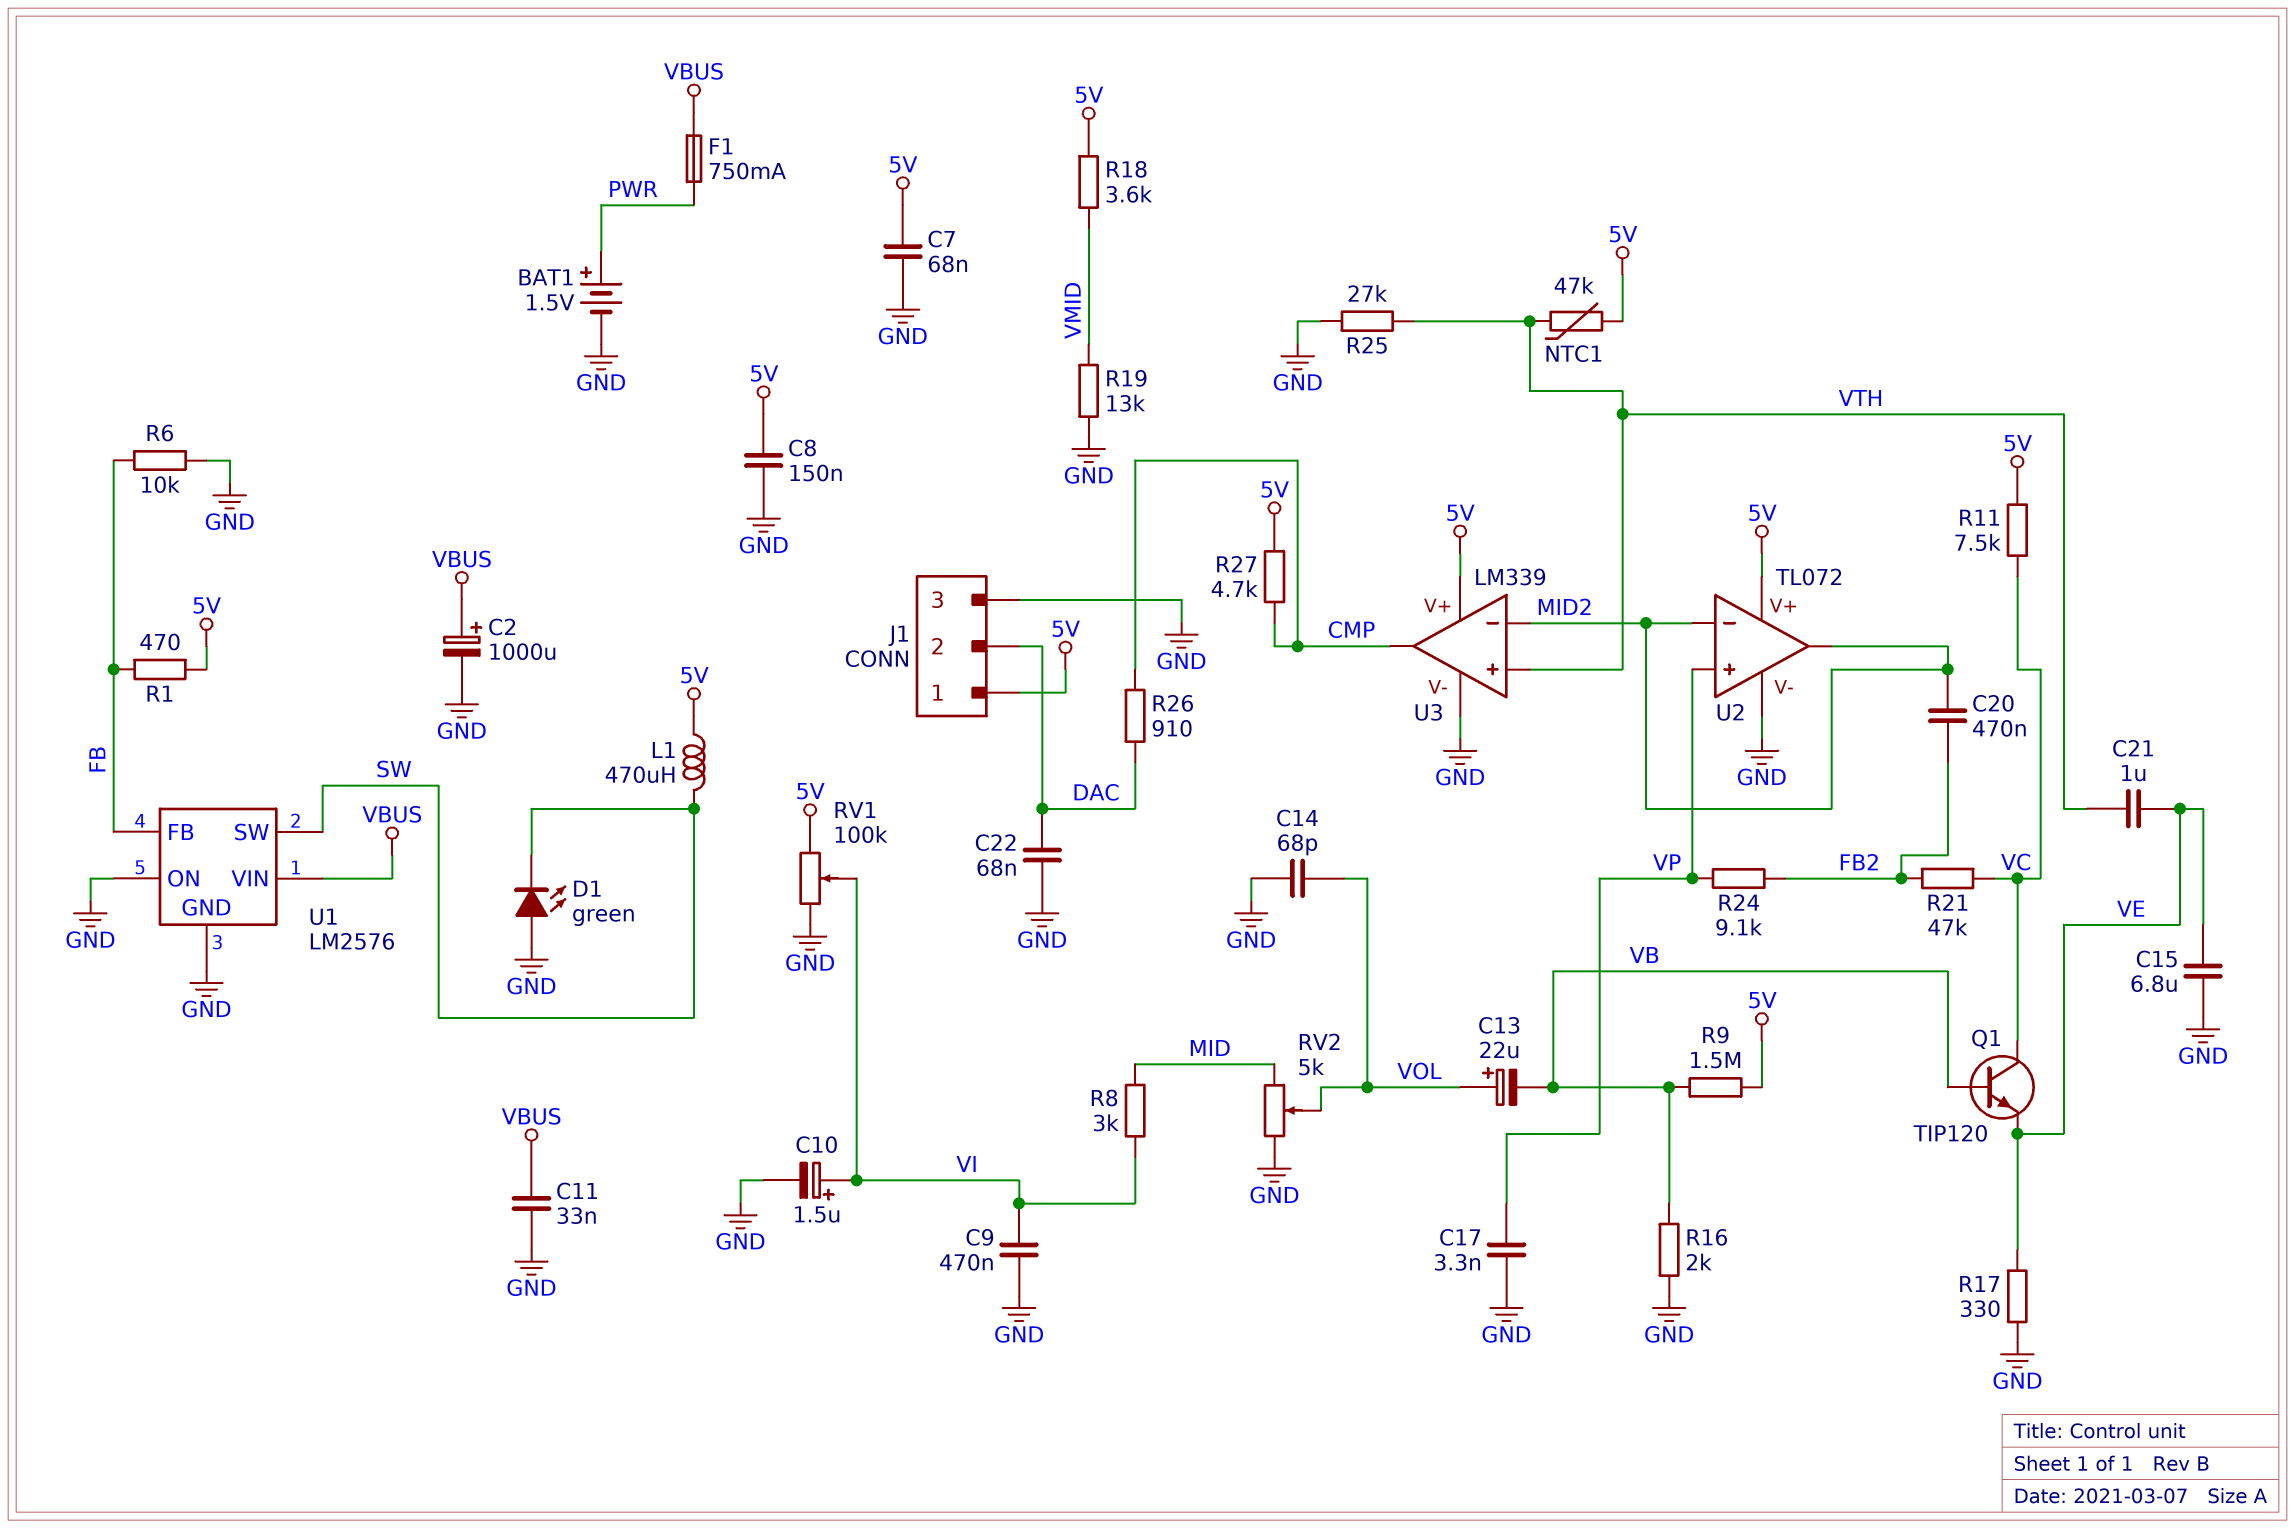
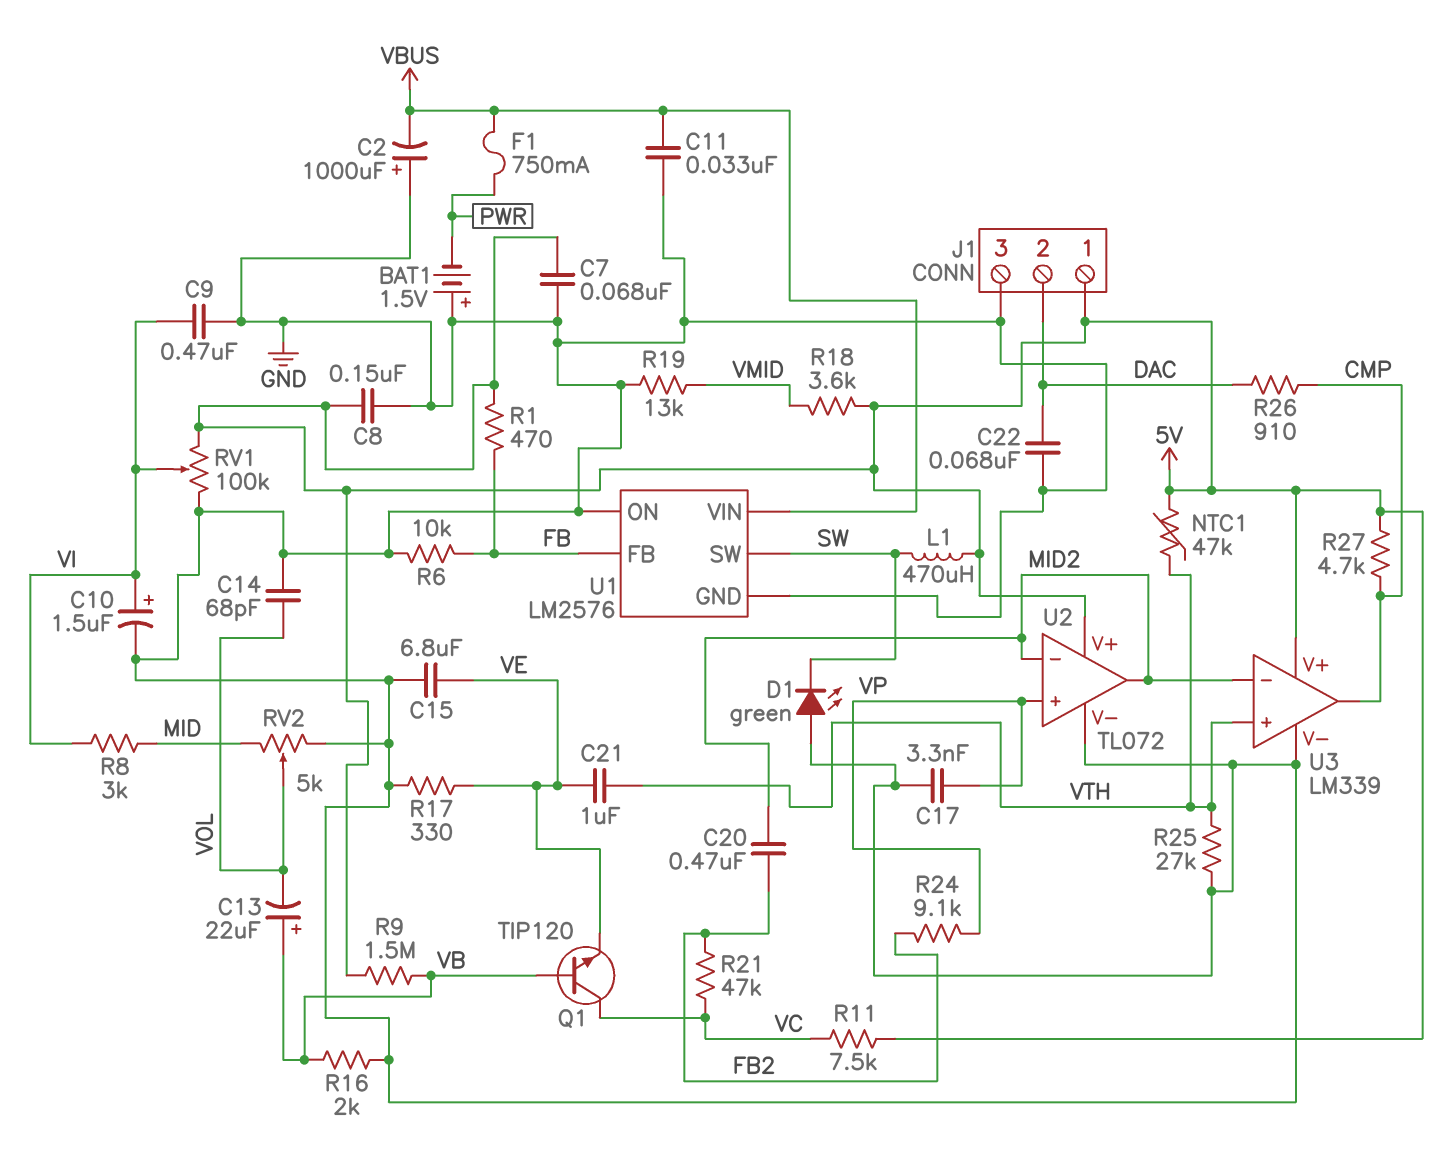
BAT1: 1.5V (plus PWR, minus GND) -> 1.5V (plus GND, minus PWR)
C2: 1000uF (plus VBUS, minus GND) -> 1000uF (plus GND, minus VBUS)
C13: 22uF (plus VOL, minus VB) -> 22uF (plus VB, minus VOL)

